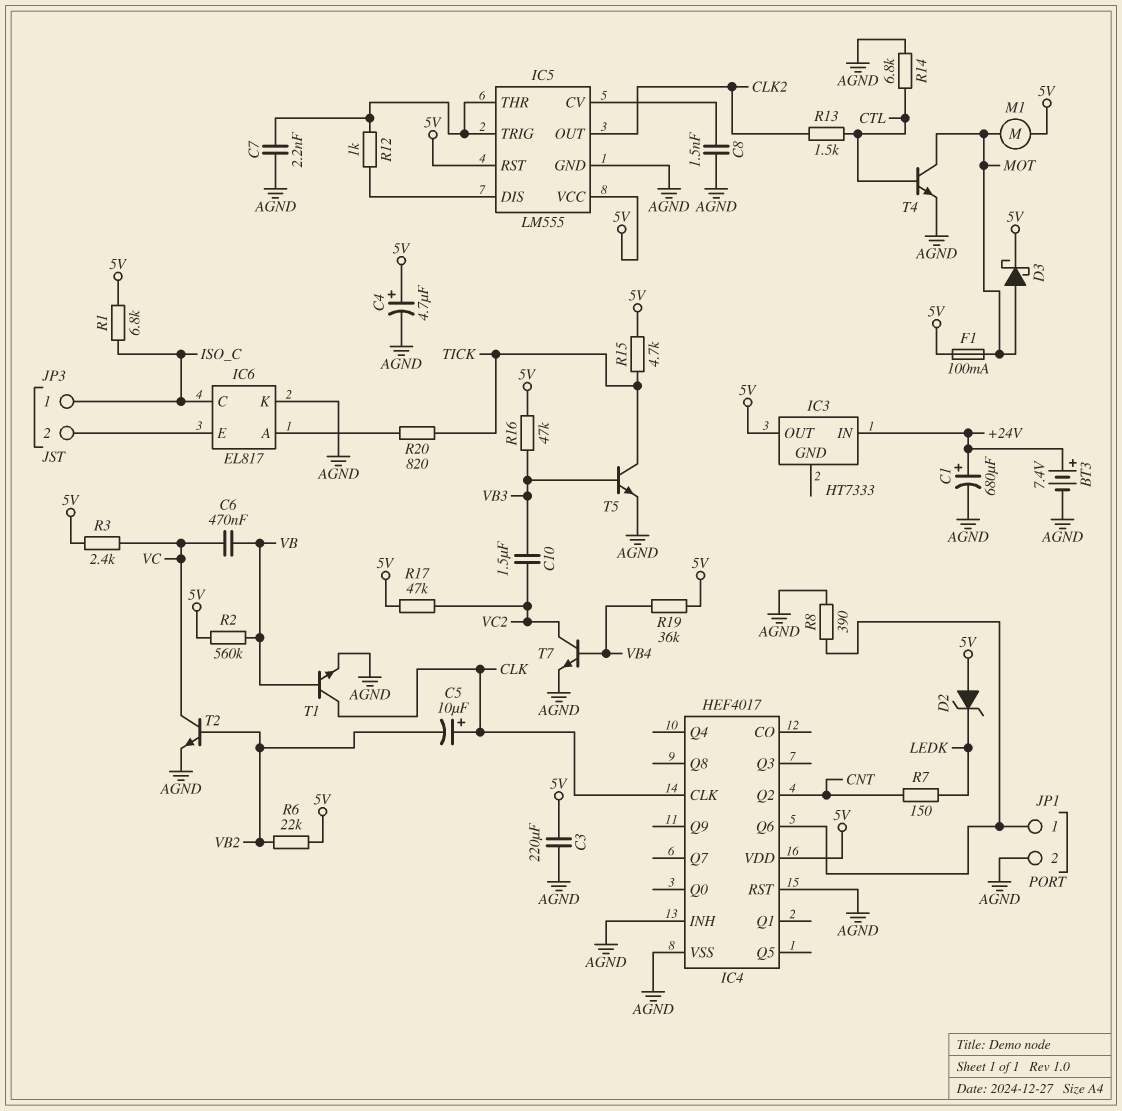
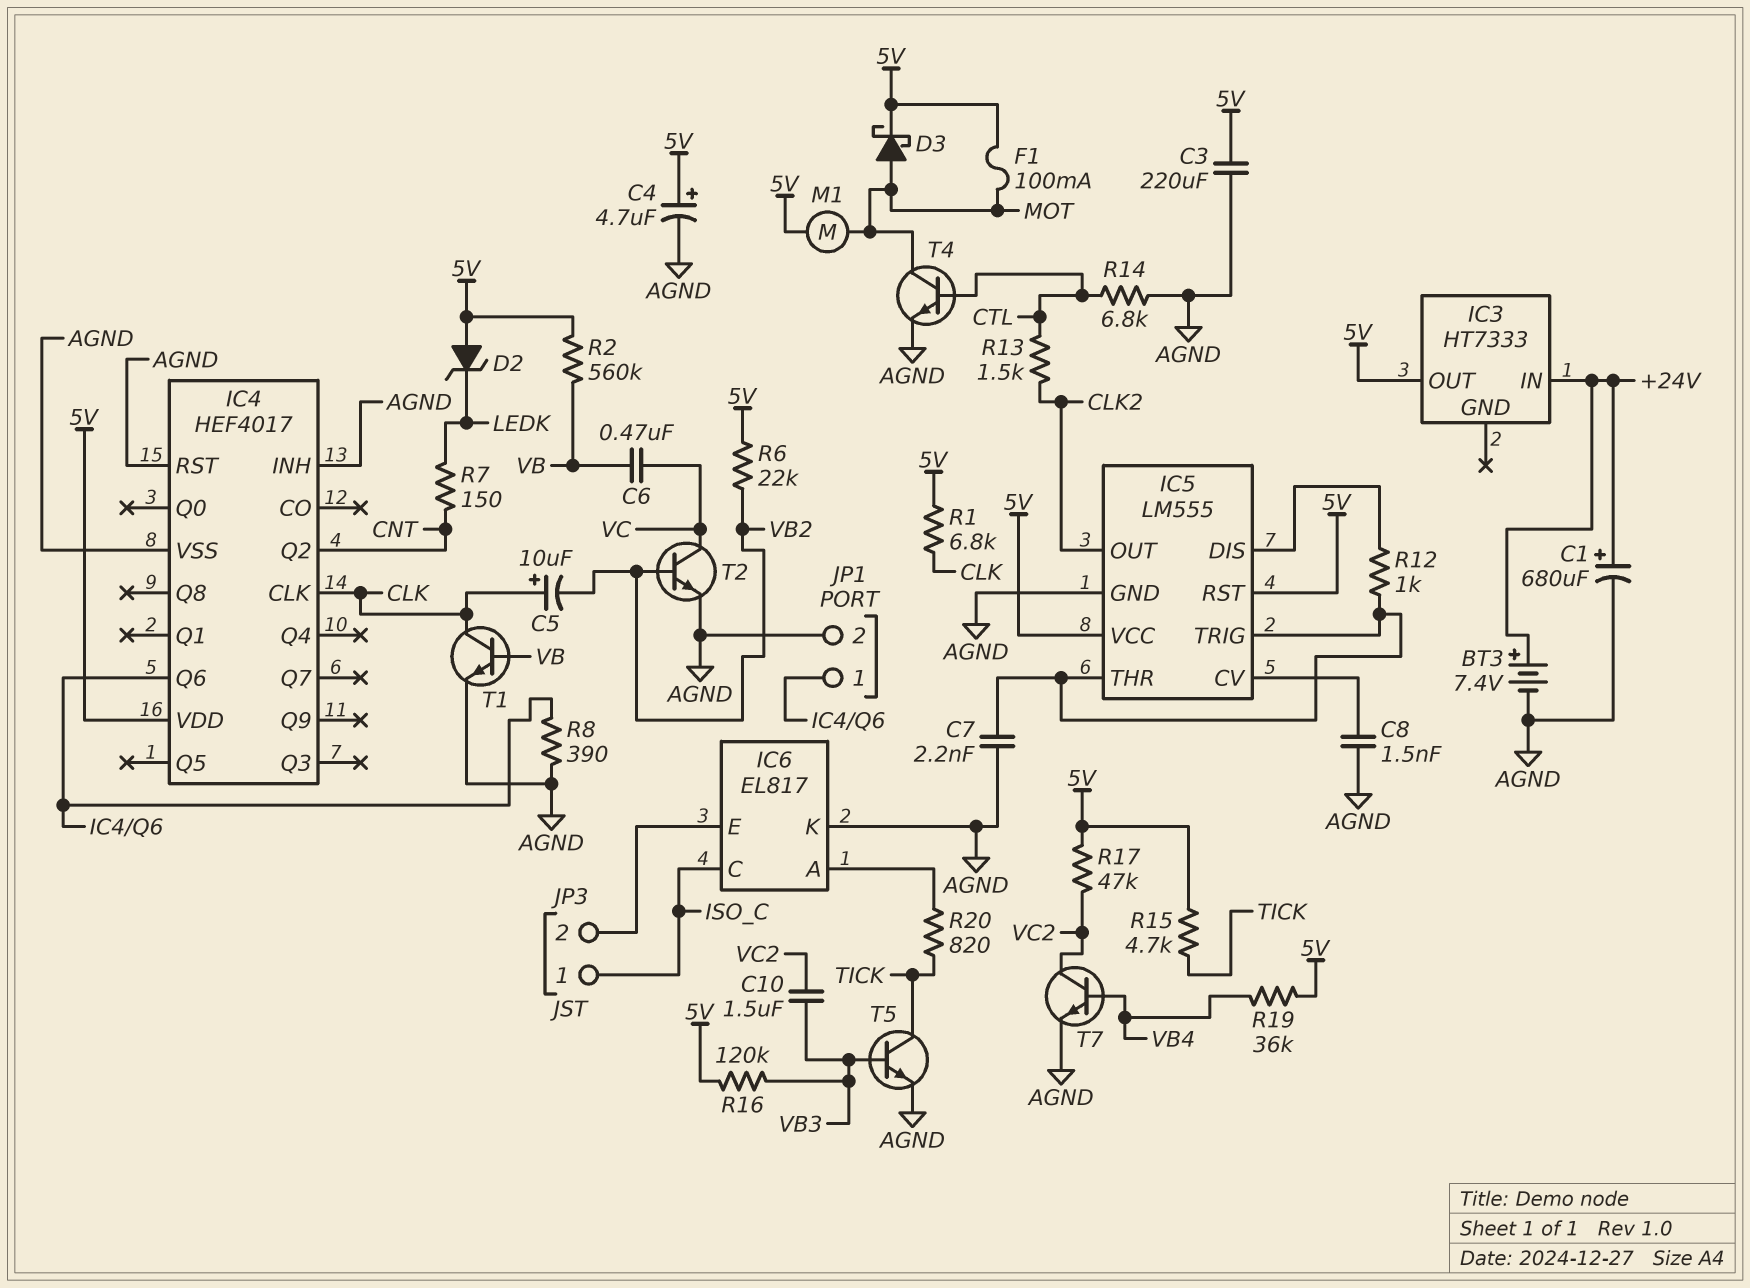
R1: 6.8k (5V, ISO_C) -> 6.8k (5V, CLK)
R3: 2.4k (5V, VC) -> none
R16: 47k (5V, VB3) -> 120k (5V, VB3)

